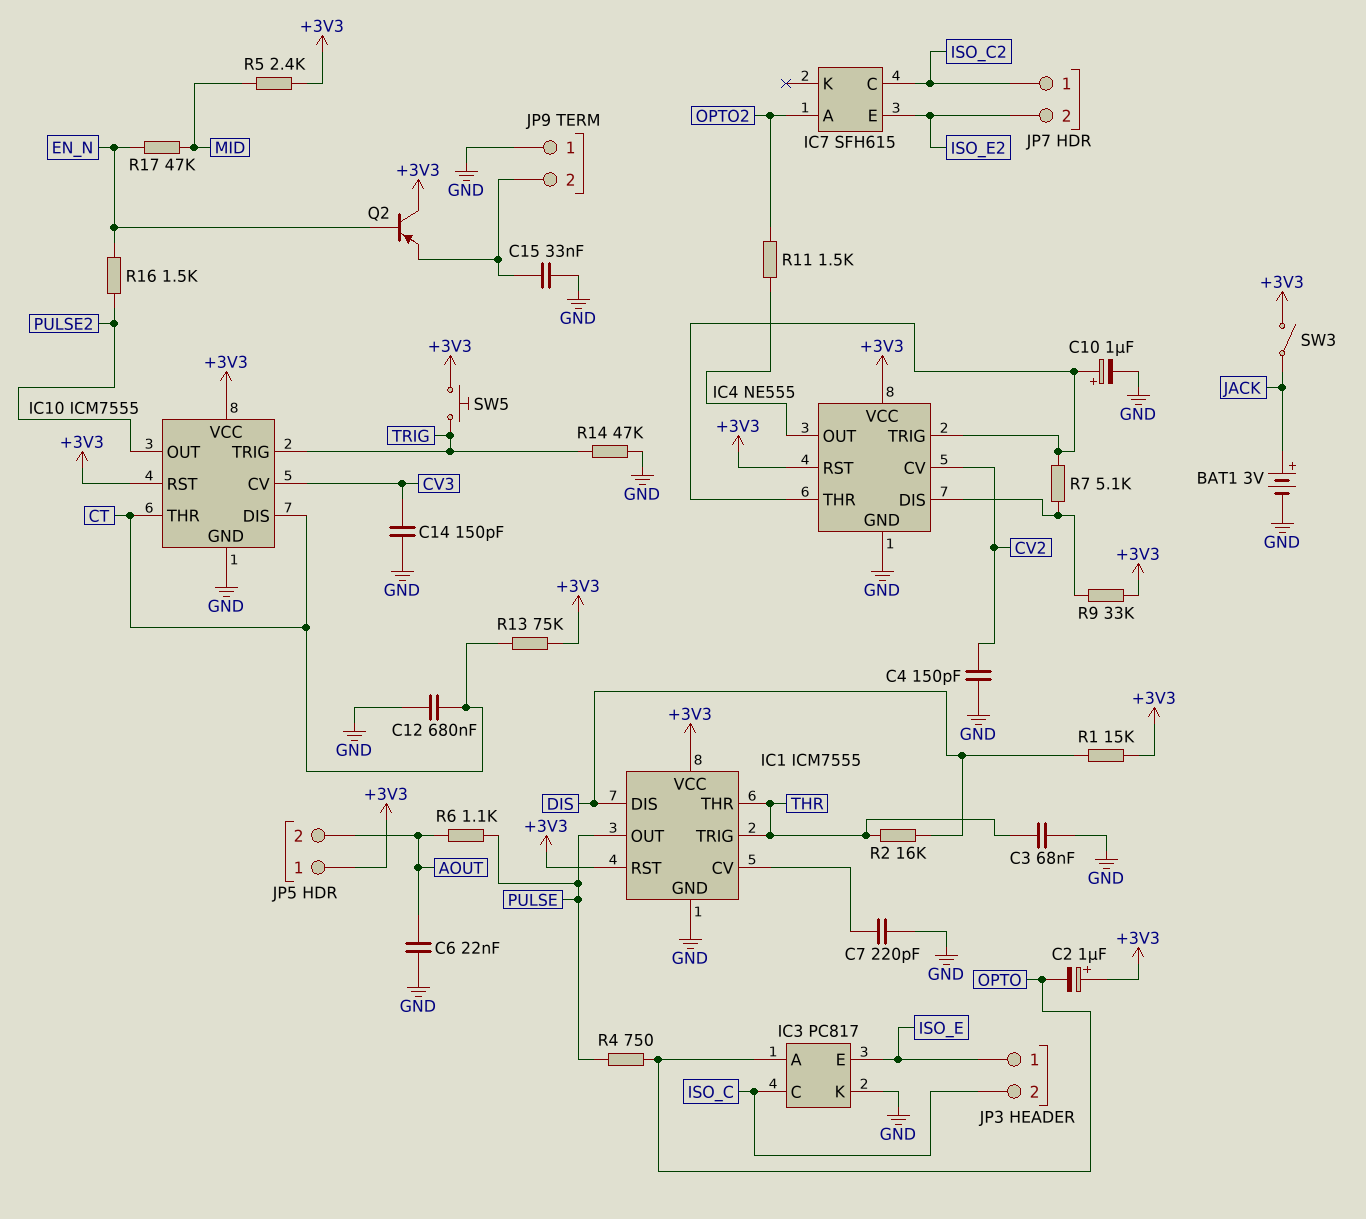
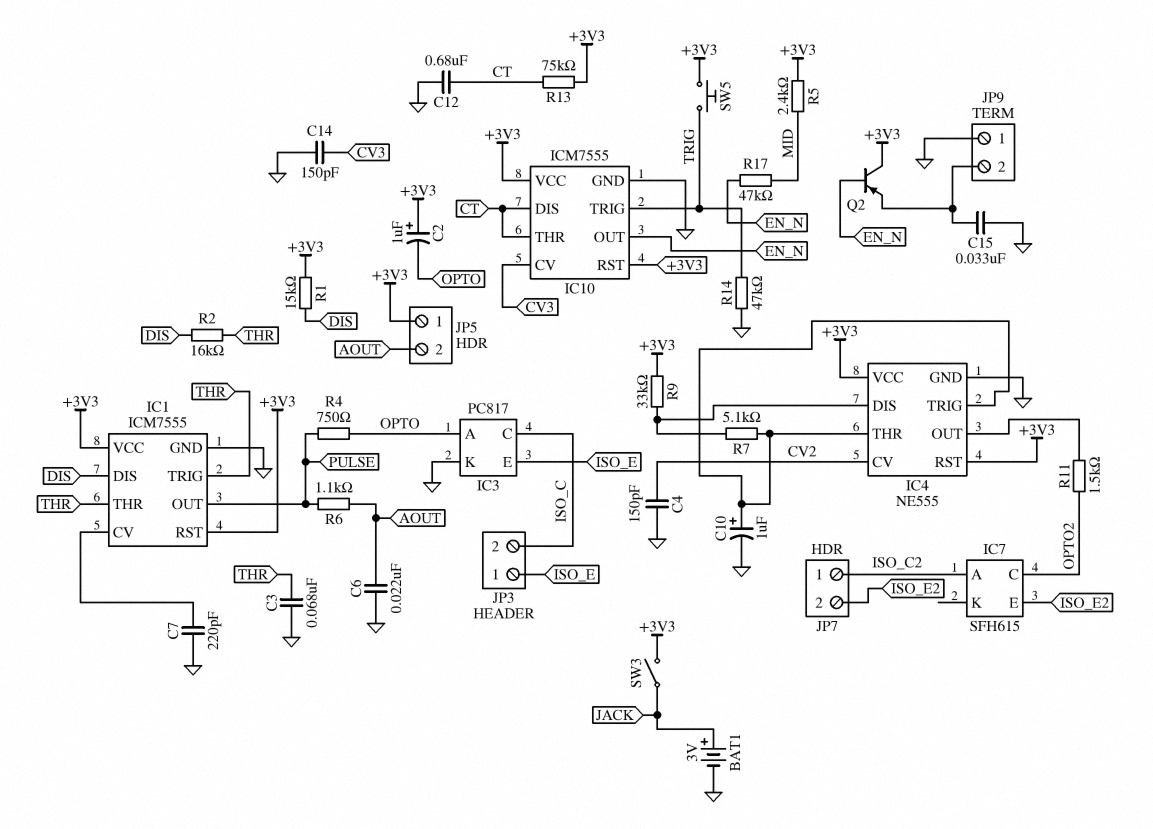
IC7 pin A: OPTO2 -> ISO_C2
IC7 pin C: ISO_C2 -> OPTO2
IC10 pin OUT: PULSE2 -> EN_N
R16: 1.5k (EN_N, PULSE2) -> none

